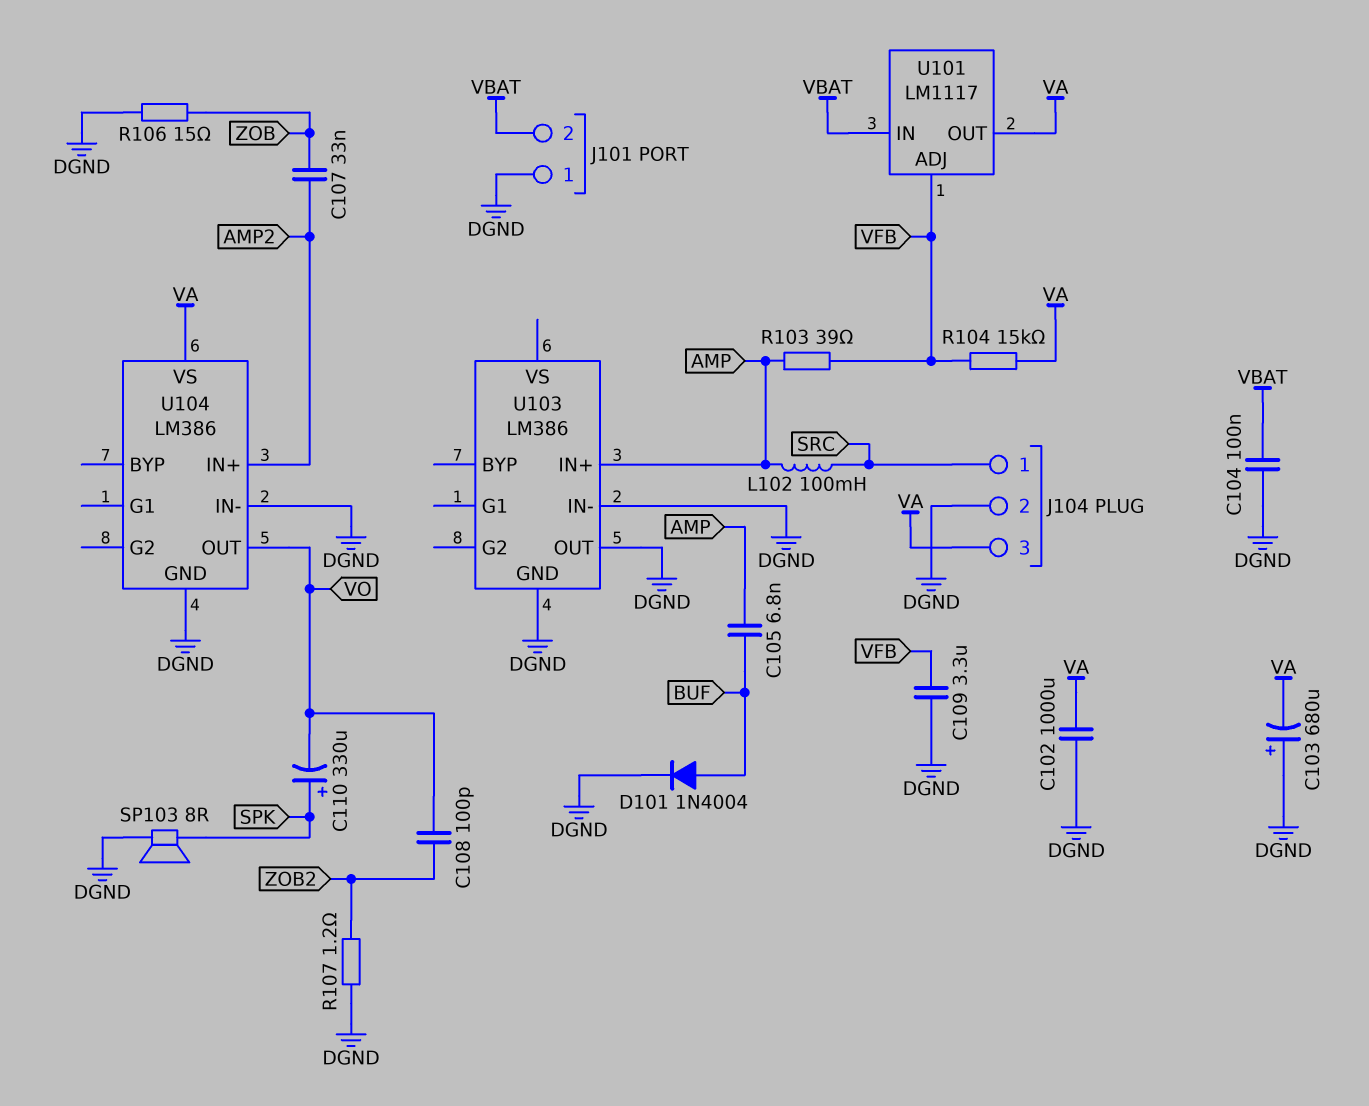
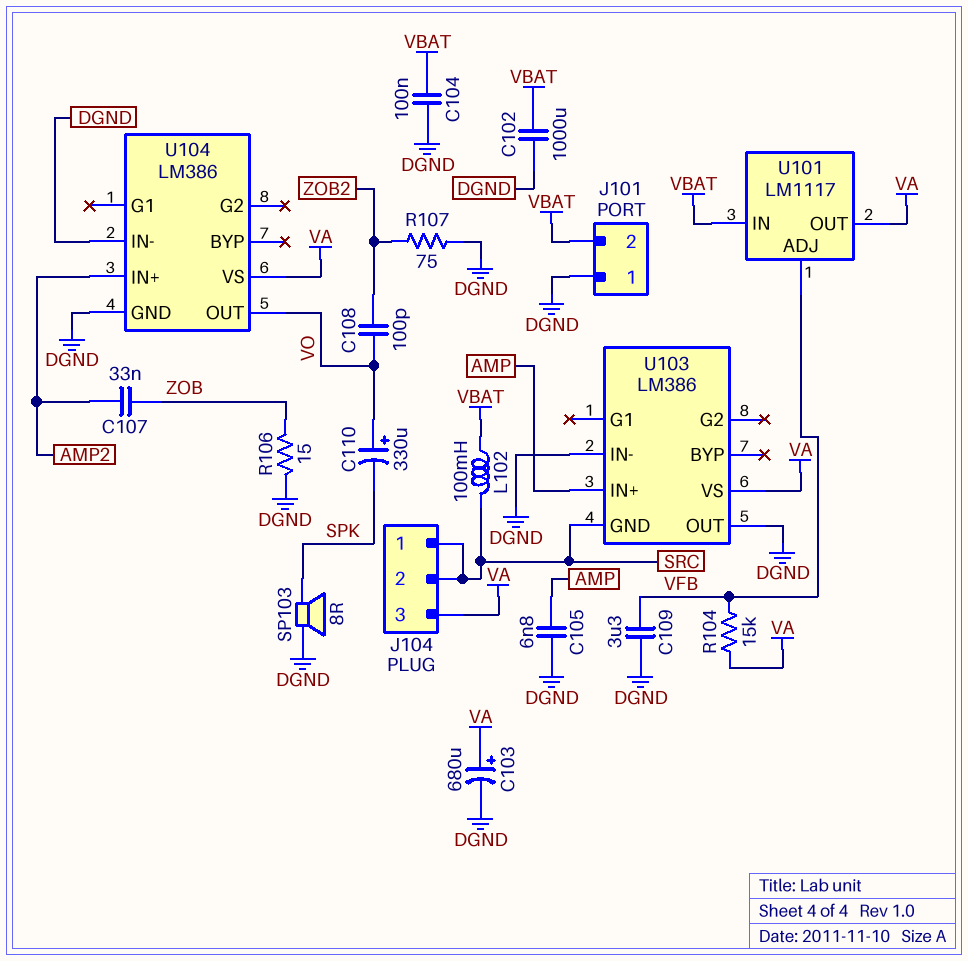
C102: 1000uF (DGND, VA) -> 1000uF (DGND, VBAT)
C103: 680uF (plus DGND, minus VA) -> 680uF (plus VA, minus DGND)
C105: 6.8nF (AMP, BUF) -> 6.8nF (AMP, DGND)
C110: 330uF (plus SPK, minus VO) -> 330uF (plus VO, minus SPK)
D101: diode 1N4004 (A BUF, K DGND) -> none
J104 pin 2: DGND -> SRC
L102: 100mH (AMP, SRC) -> 100mH (SRC, VBAT)
R103: 39 (AMP, VFB) -> none
R107: 1.2 (DGND, ZOB2) -> 75 (DGND, ZOB2)
U103 pin GND: DGND -> SRC
U103 pin VS: none -> VA

